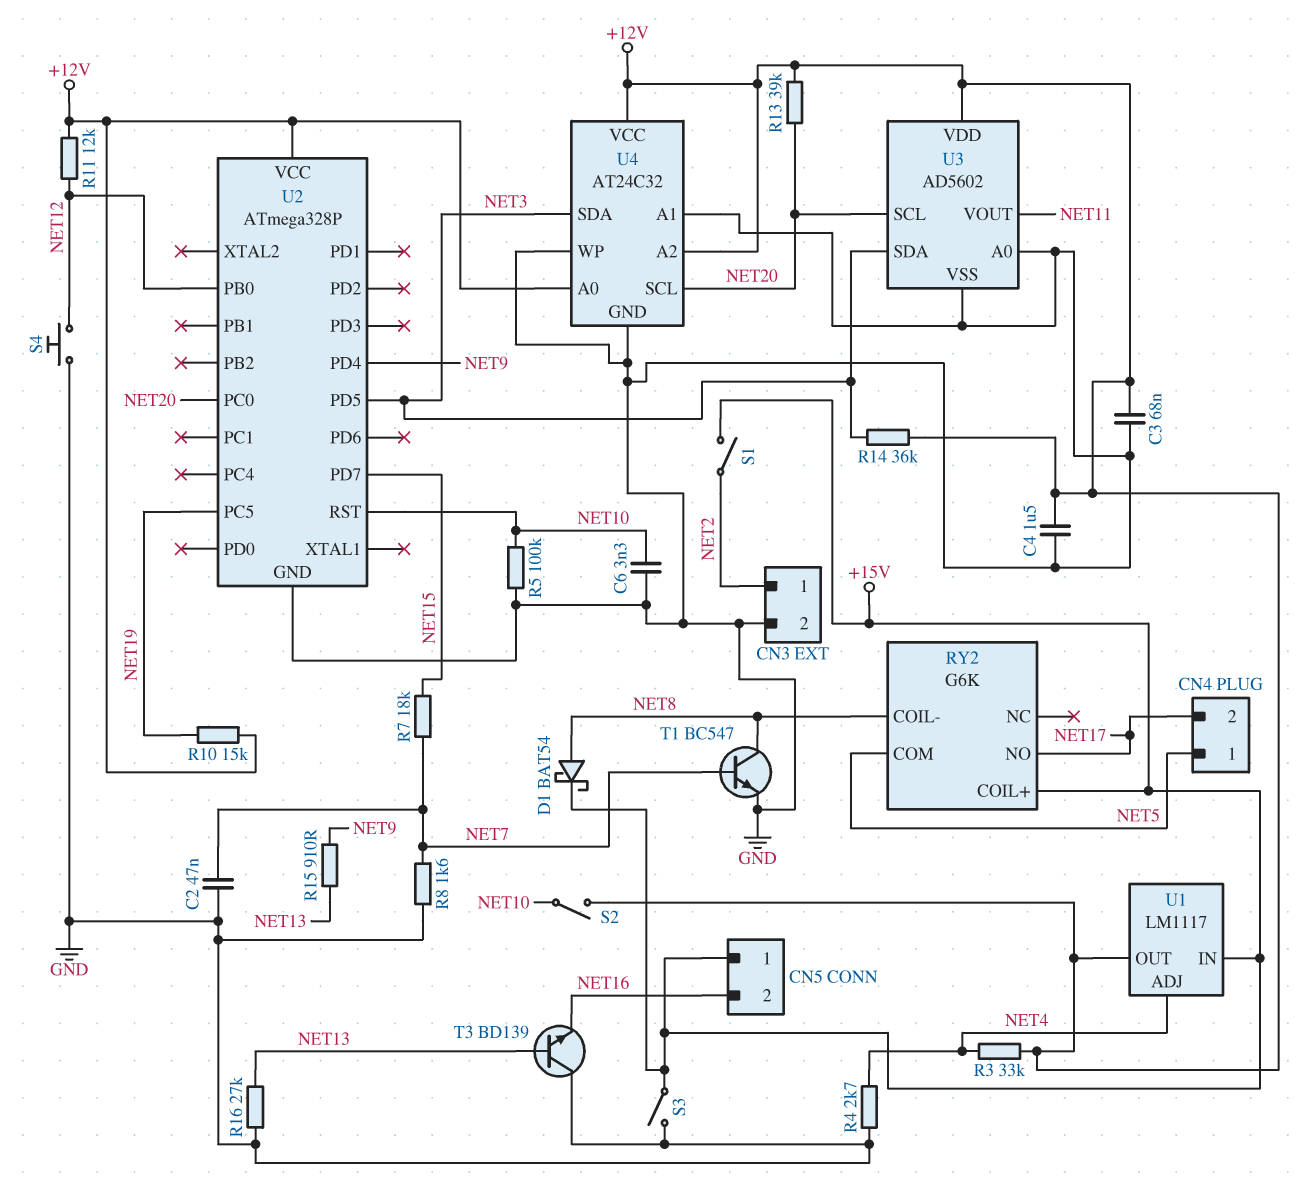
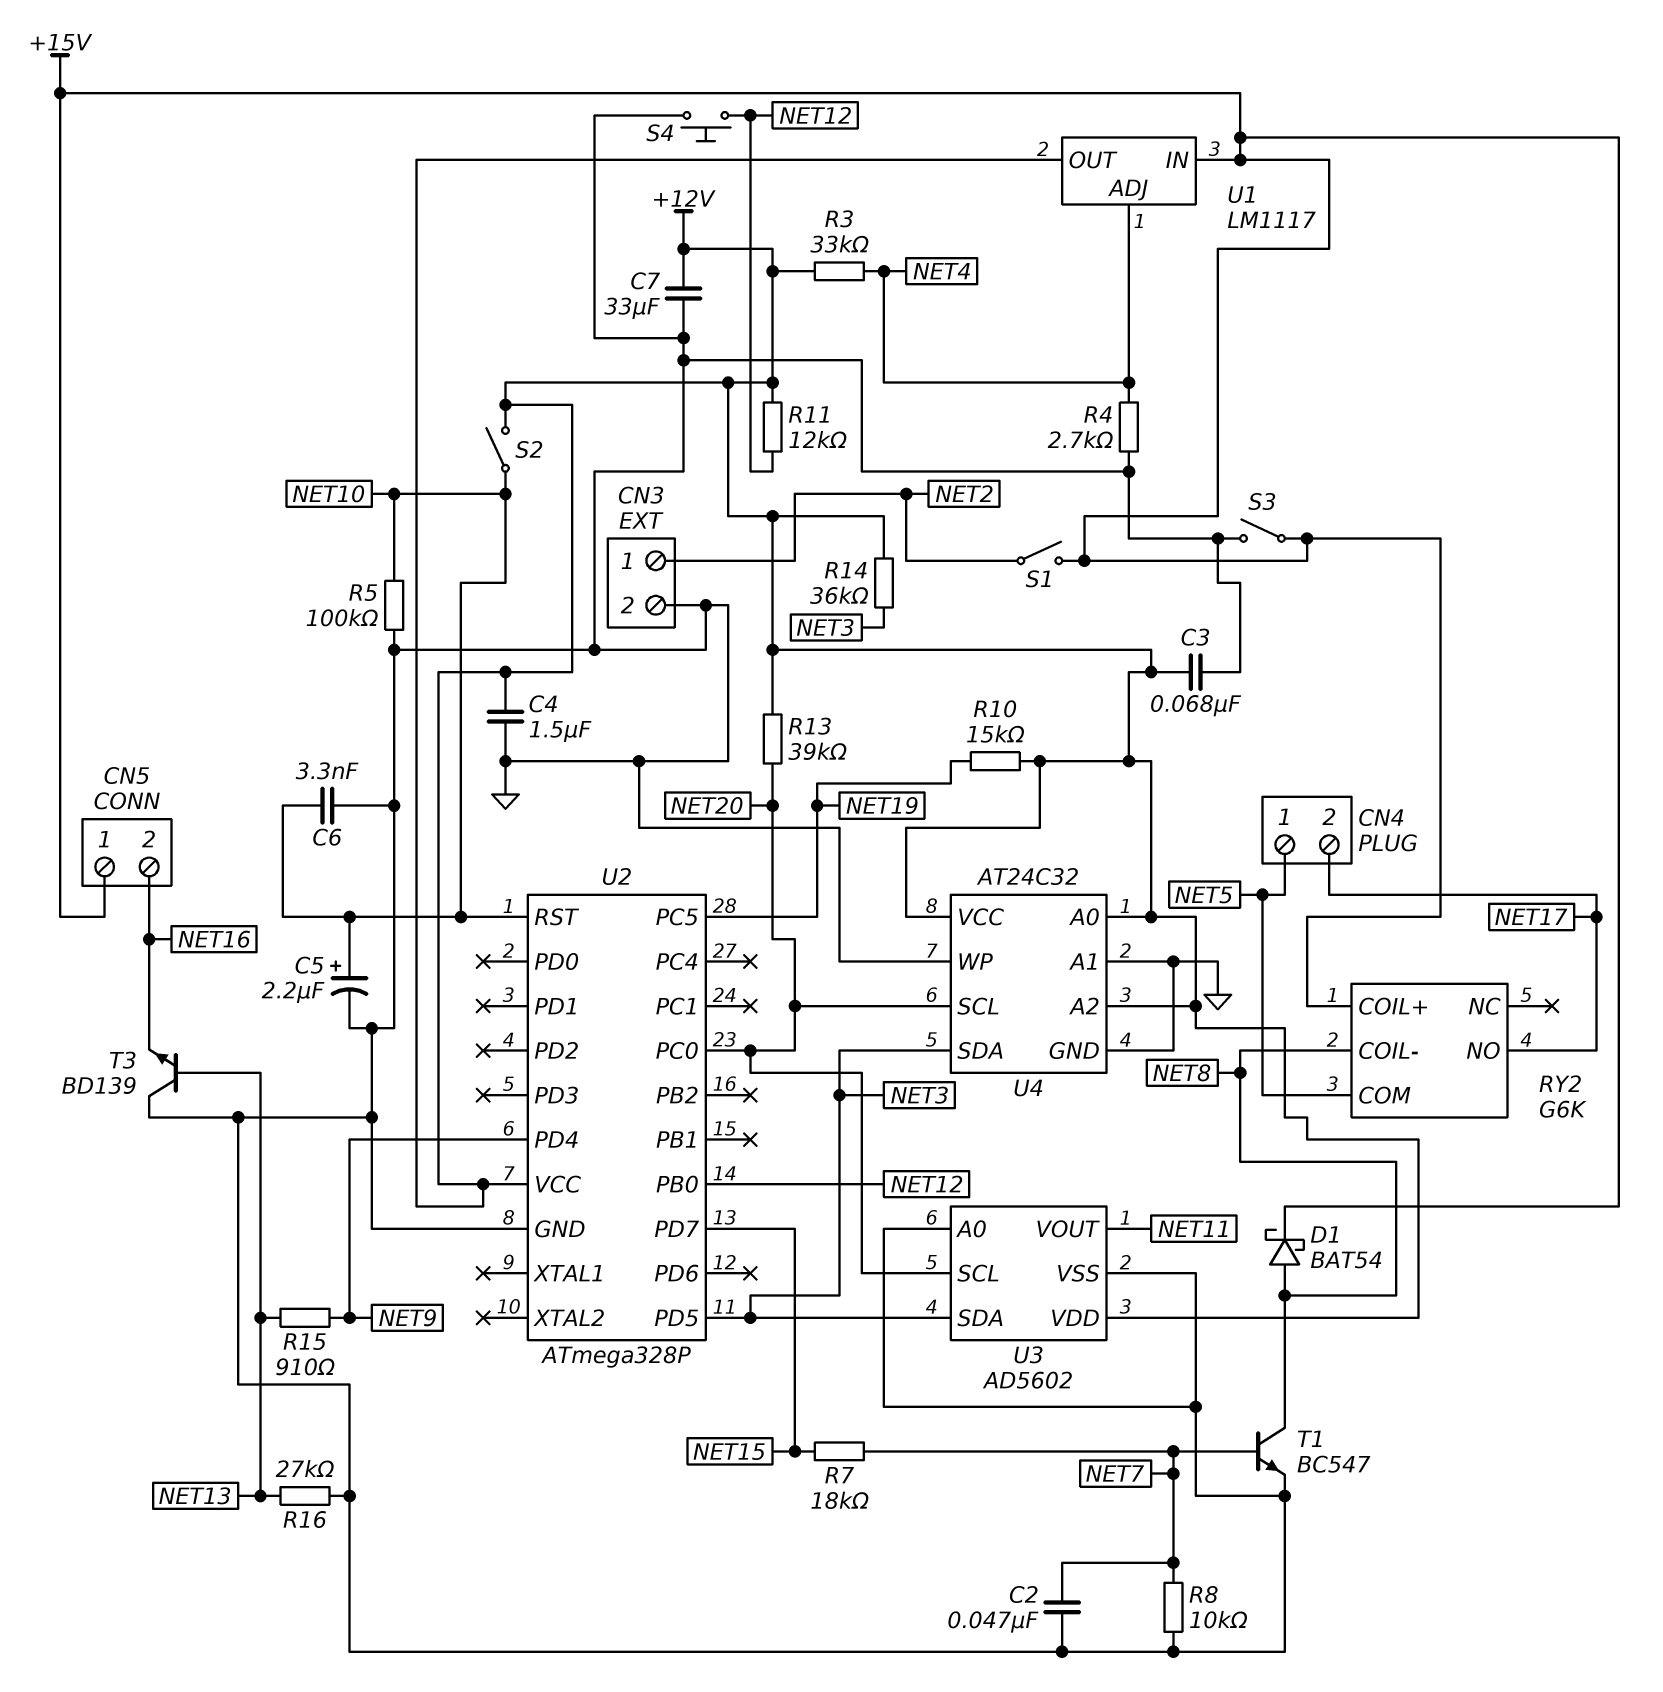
C5: none -> 2.2uF (plus NET10, minus GND)
C7: none -> 33uF (+12V, GND)
R8: 1.6k (GND, NET7) -> 10k (GND, NET7)

